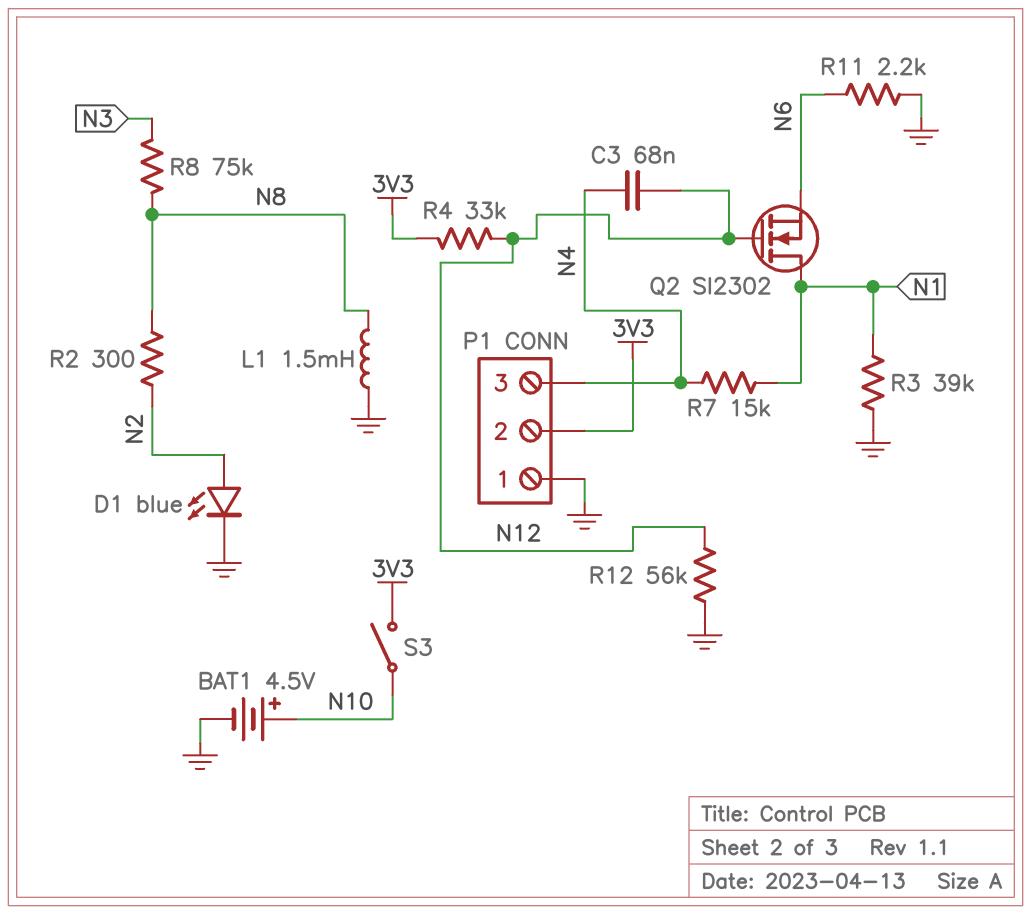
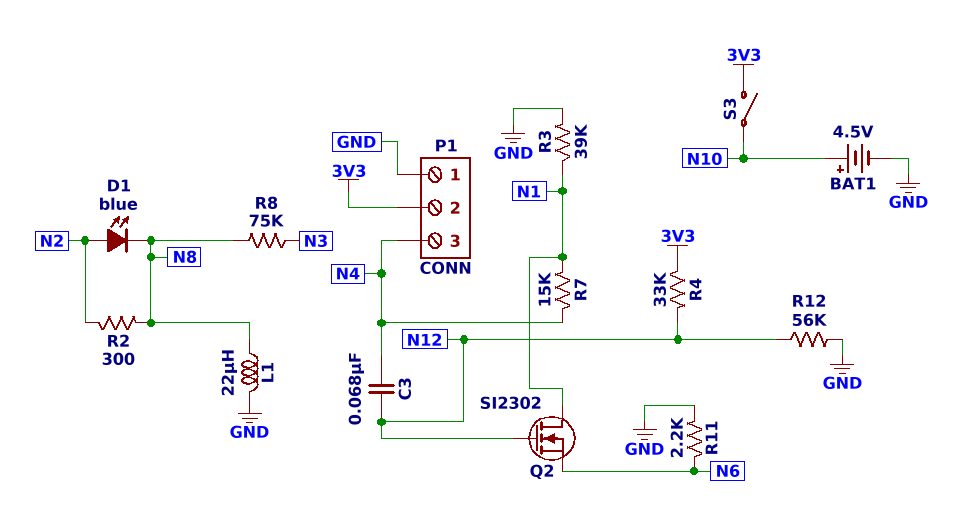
D1: LED blue (A N2, K GND) -> LED blue (A N2, K N8)
L1: 1.5mH (GND, N8) -> 22uH (GND, N8)

